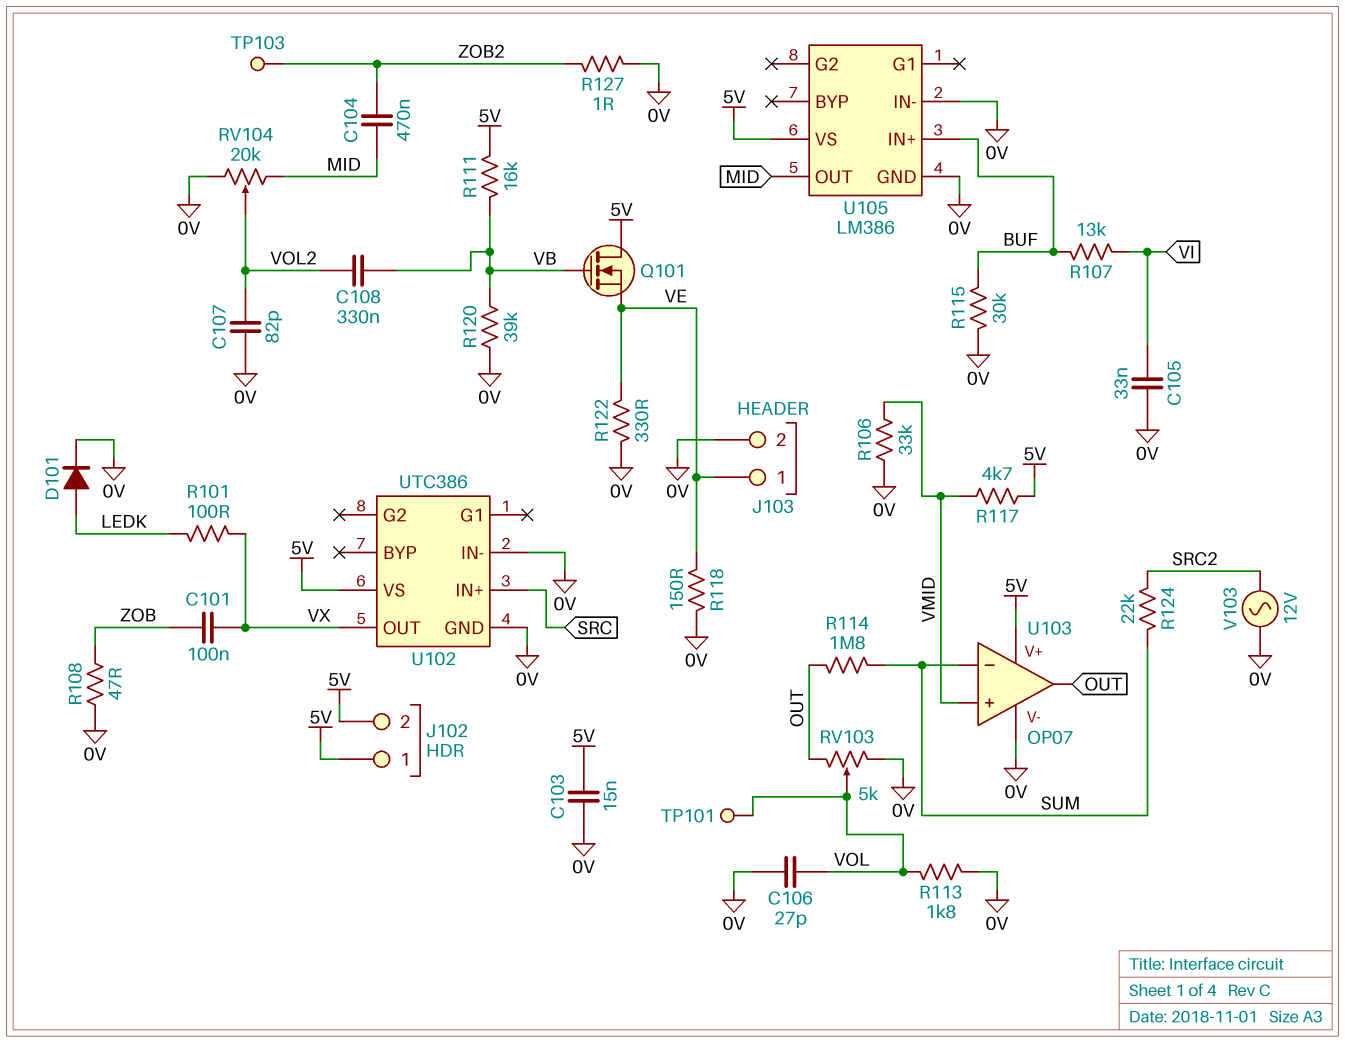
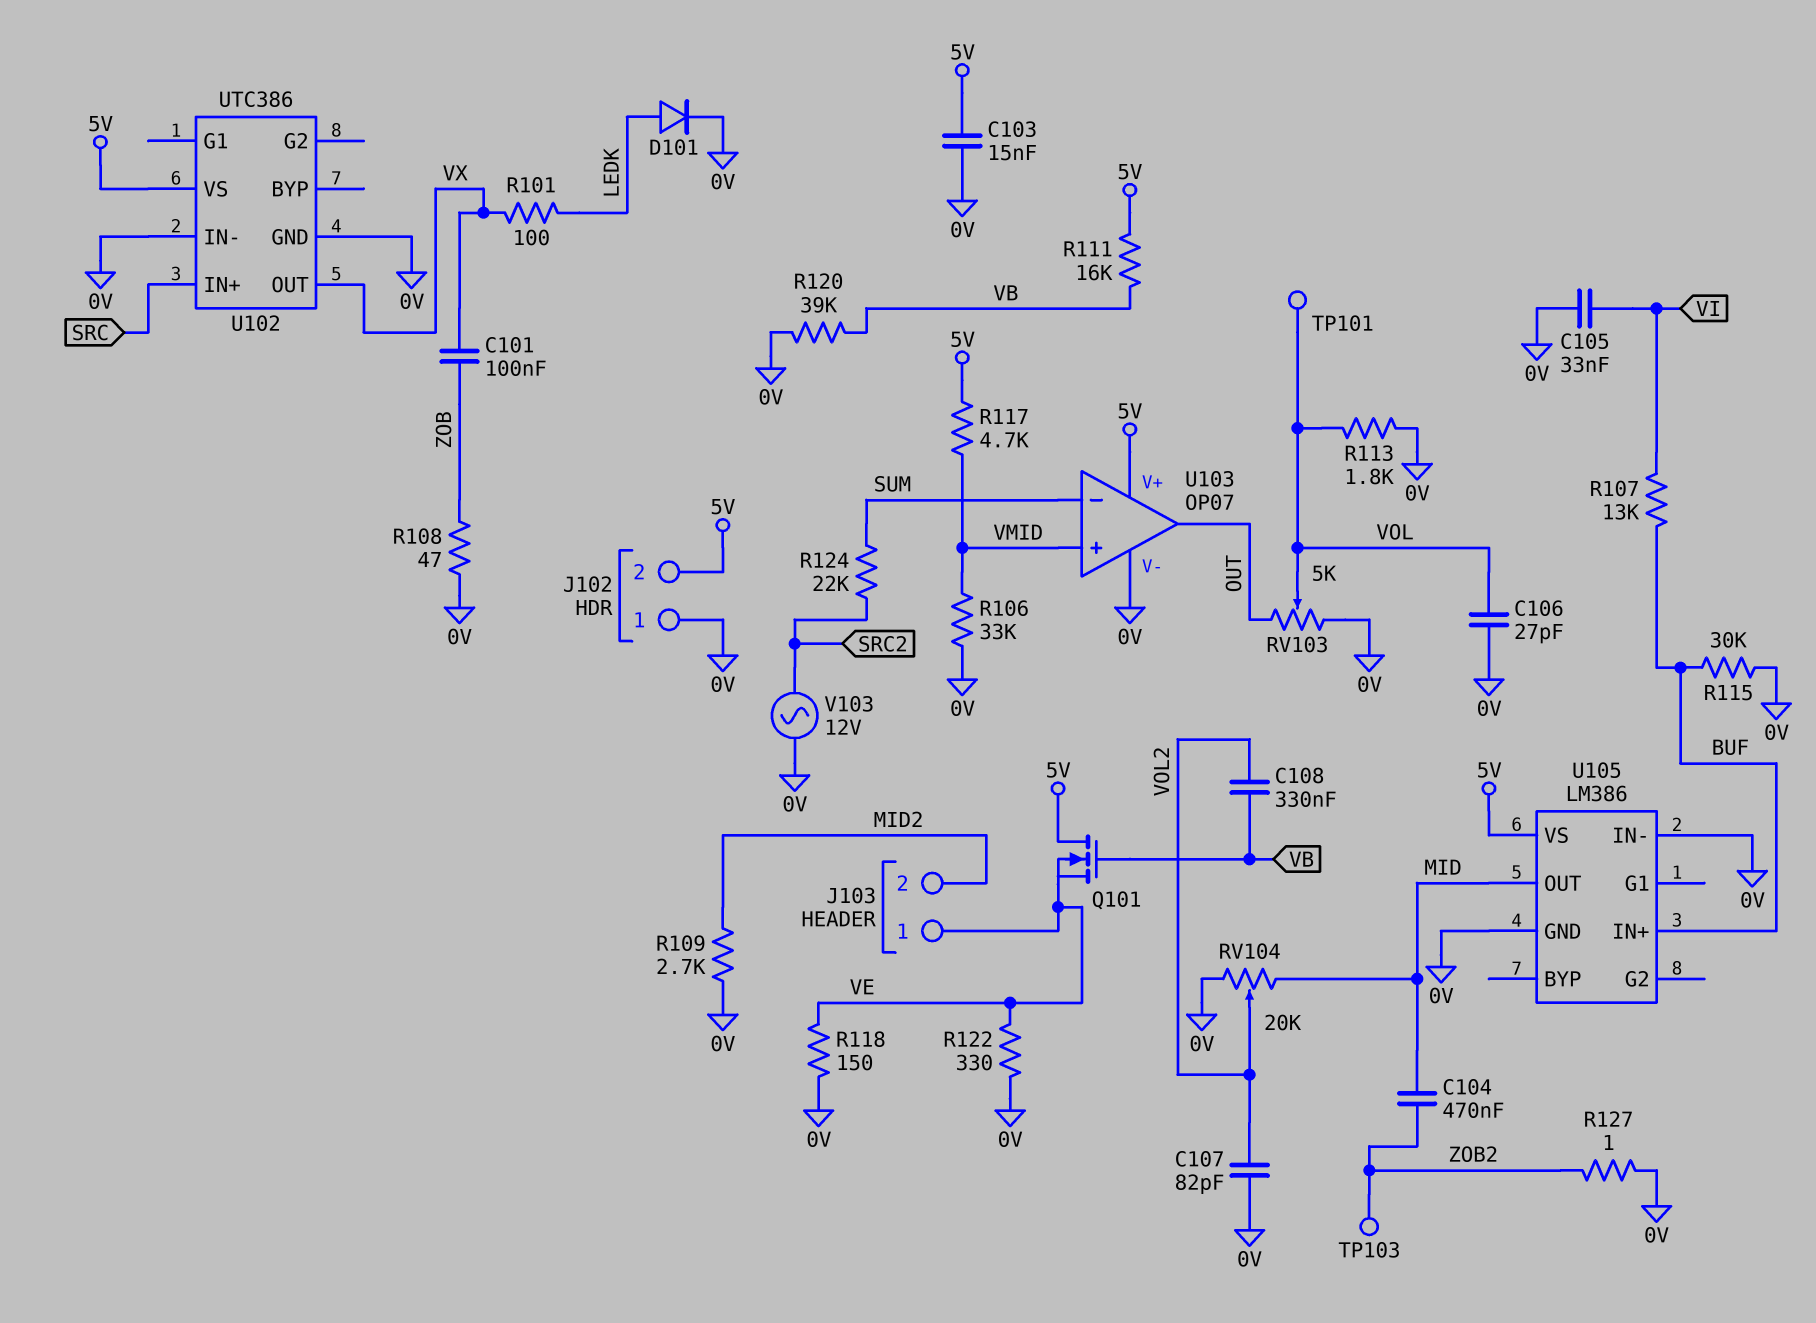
J102 pin 1: 5V -> 0V
J103 pin 2: 0V -> MID2
R109: none -> 2.7k (0V, MID2)
R114: 1.8M (OUT, SUM) -> none

